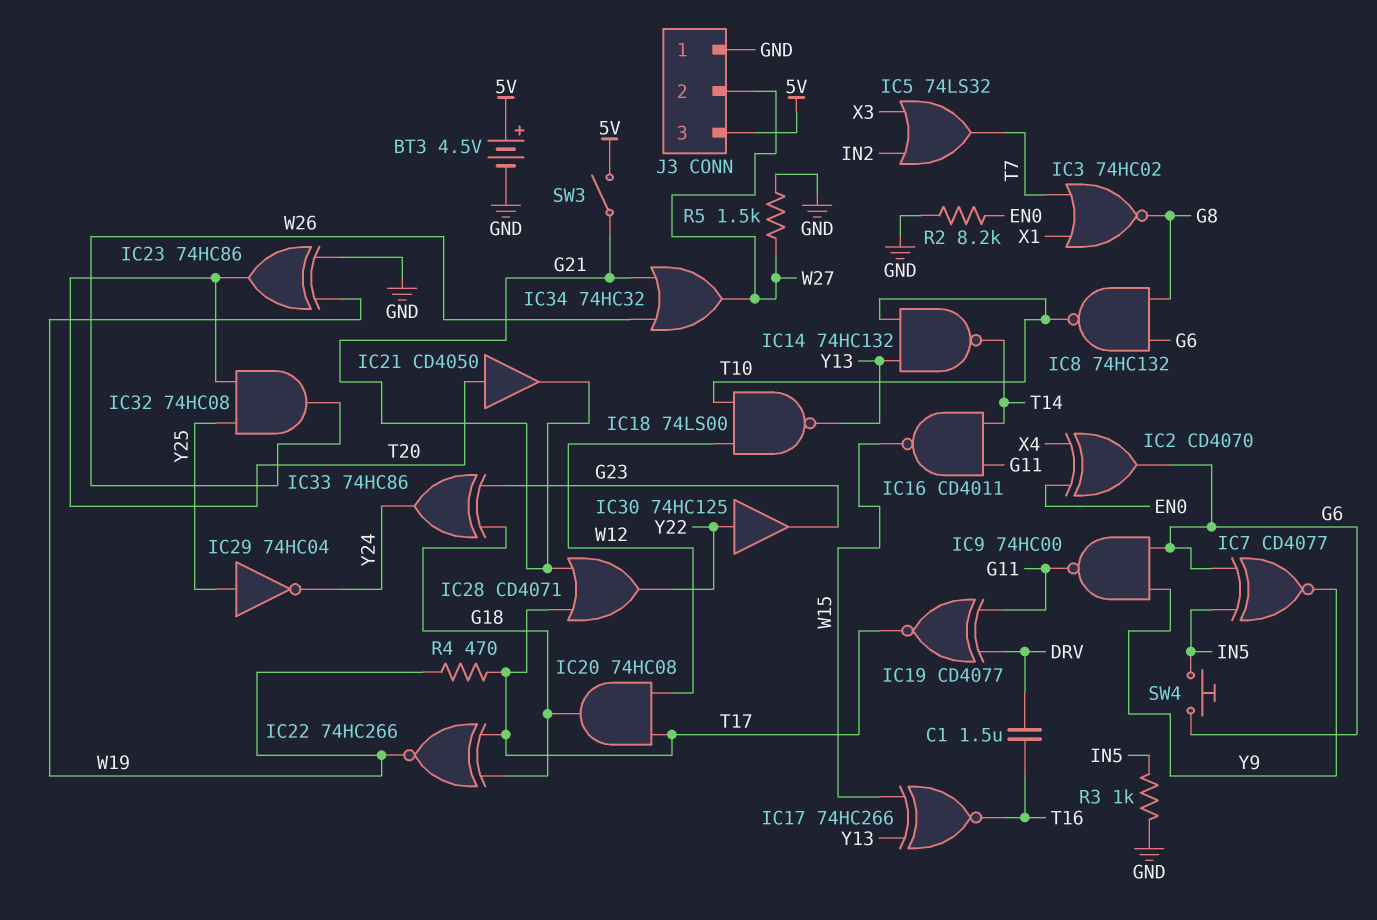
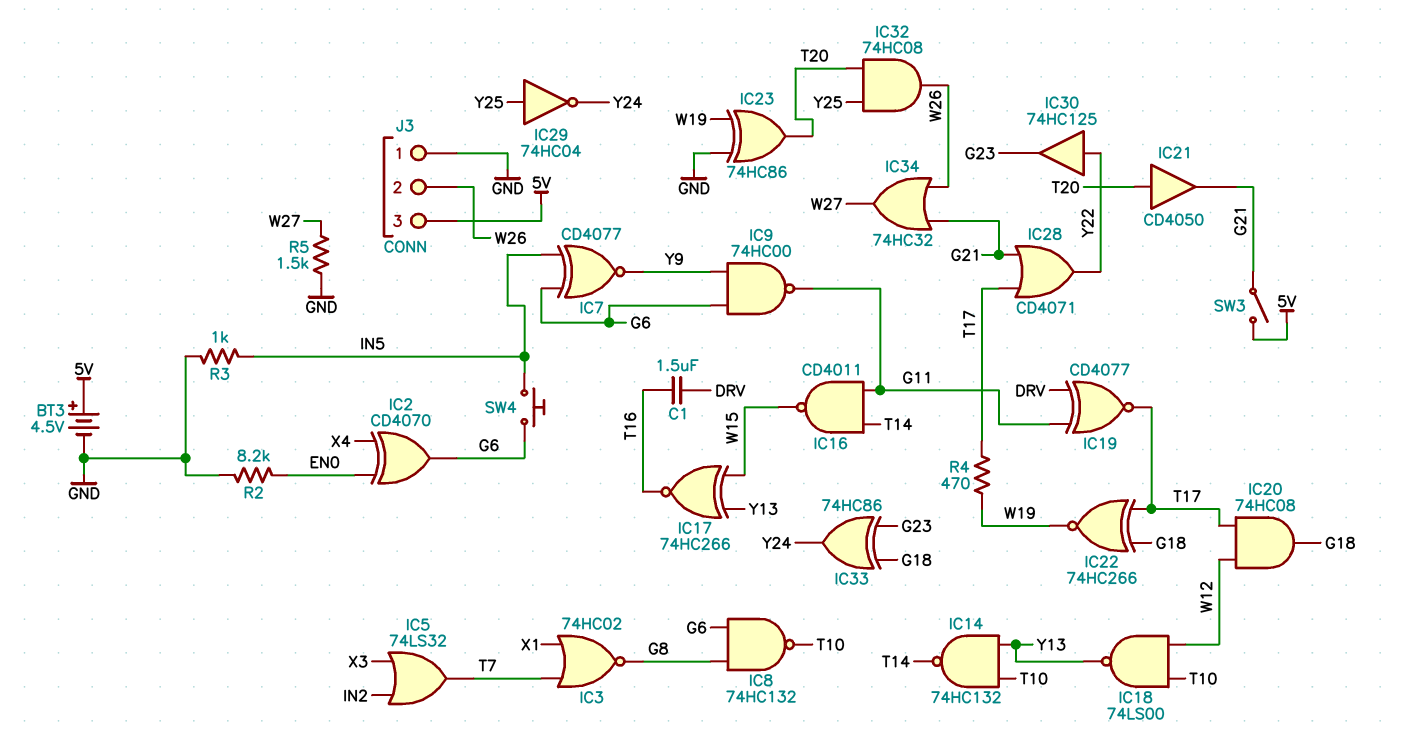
J3 pin 2: W27 -> W26

